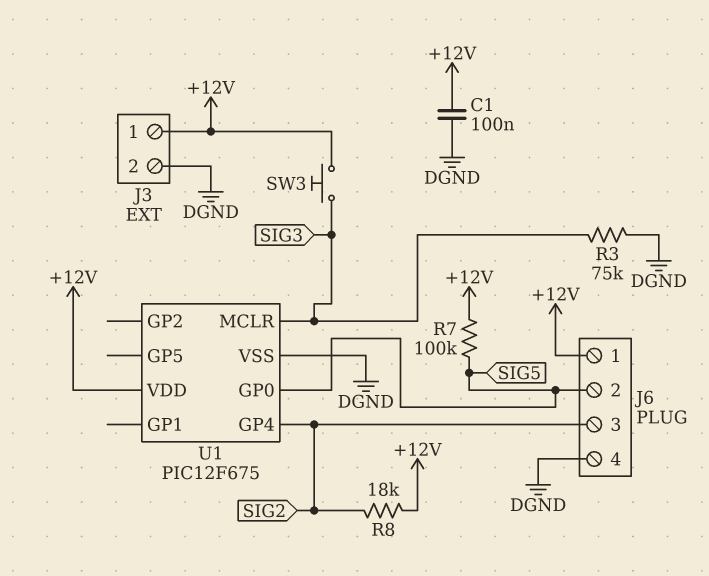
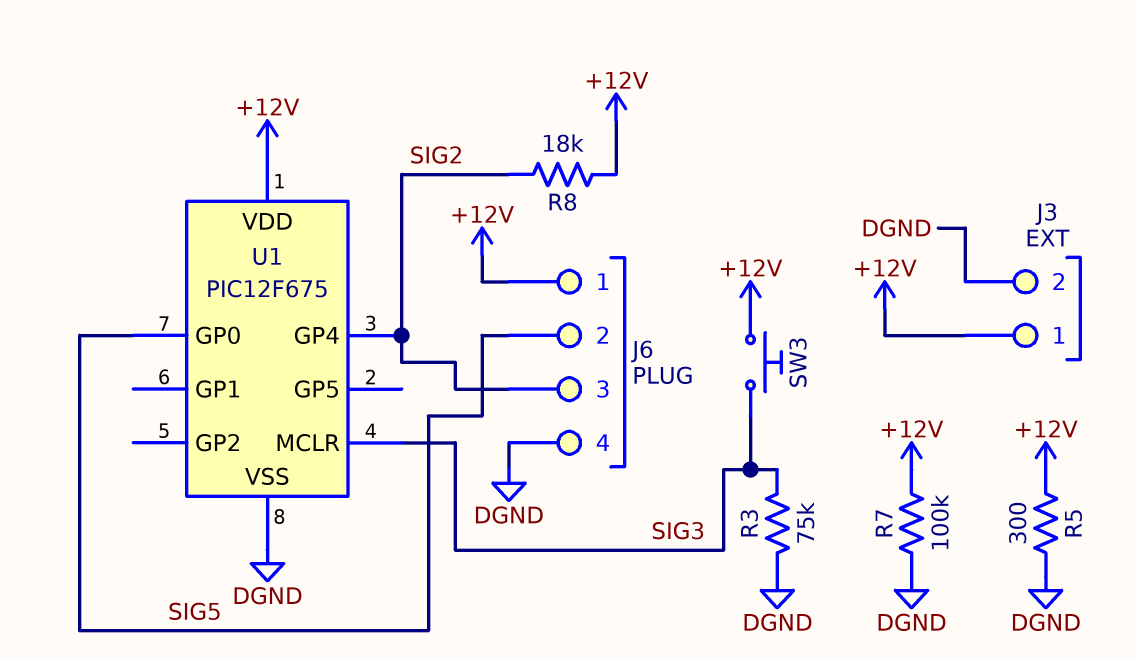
C1: 100nF (+12V, DGND) -> none
R5: none -> 300 (+12V, DGND)
R7: 100k (+12V, SIG5) -> 100k (+12V, DGND)

